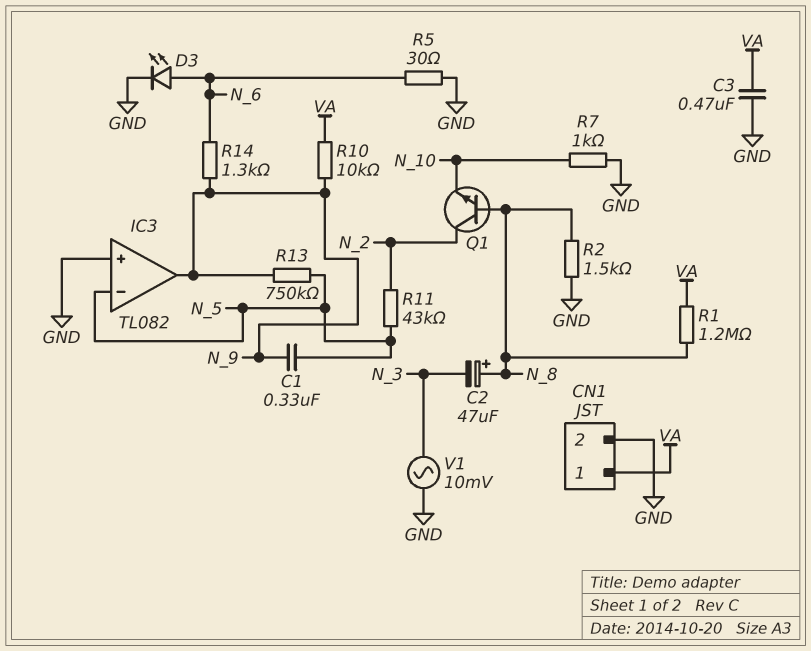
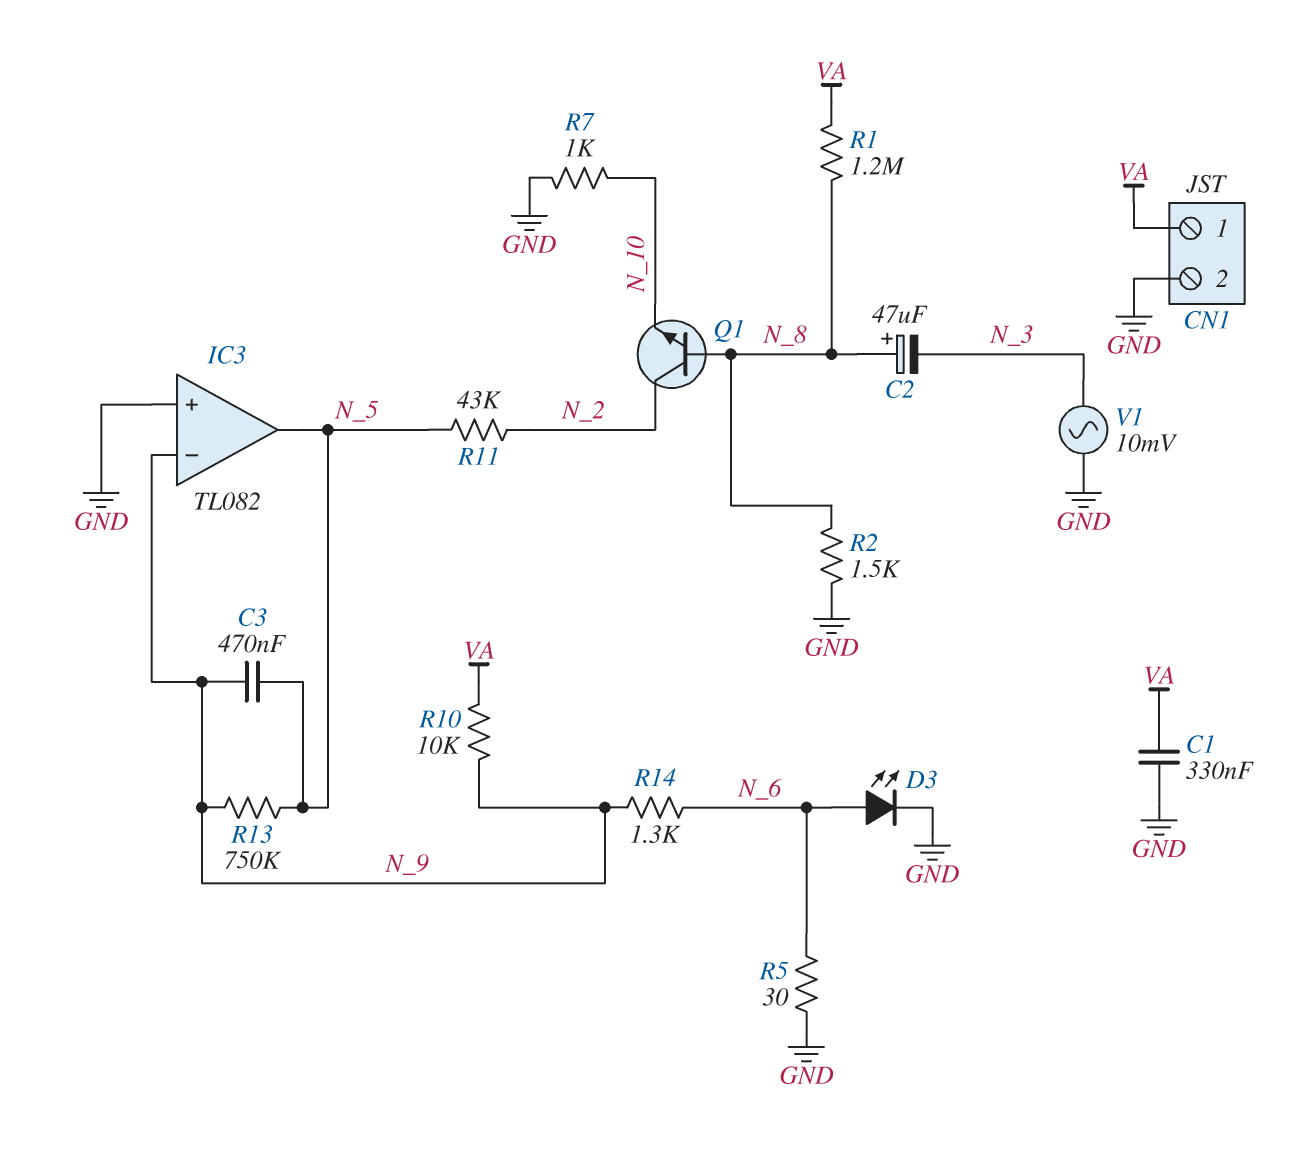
C1: 330nF (N_5, N_9) -> 330nF (GND, VA)
C3: 470nF (GND, VA) -> 470nF (N_5, N_9)
IC3 pin in-: N_5 -> N_9
IC3 pin out: N_9 -> N_5

